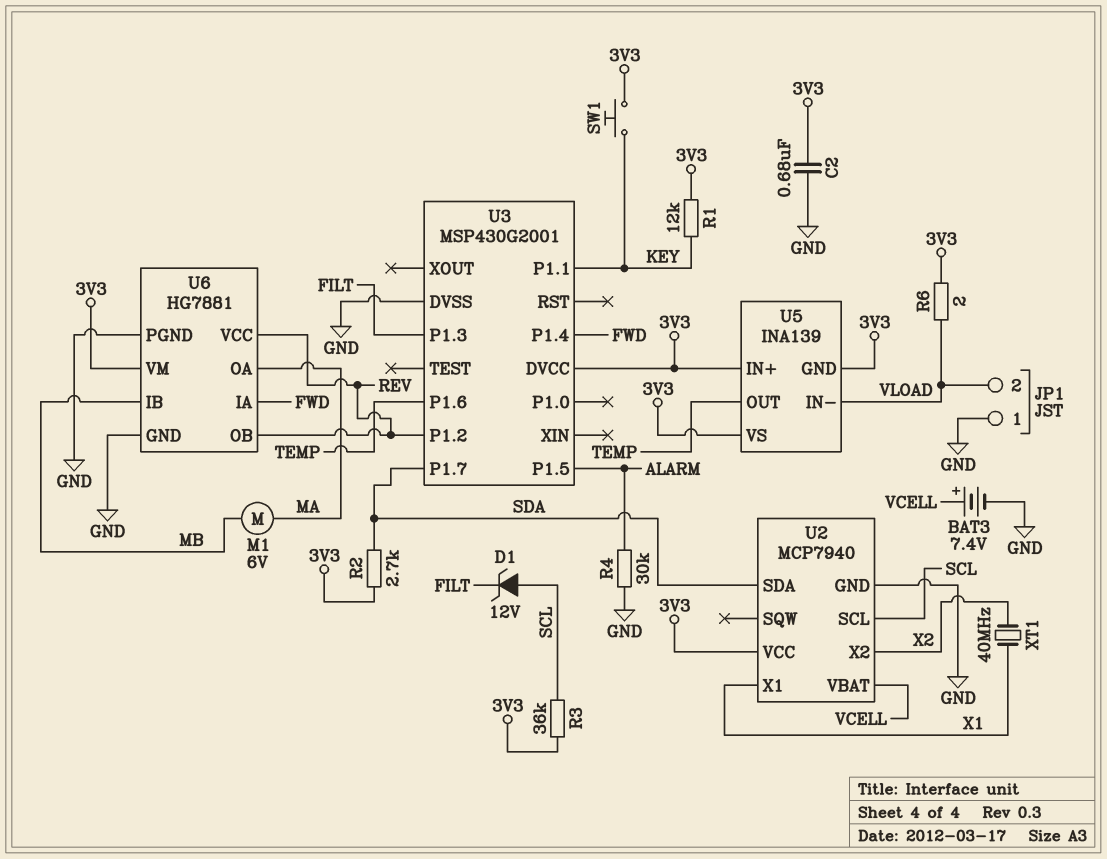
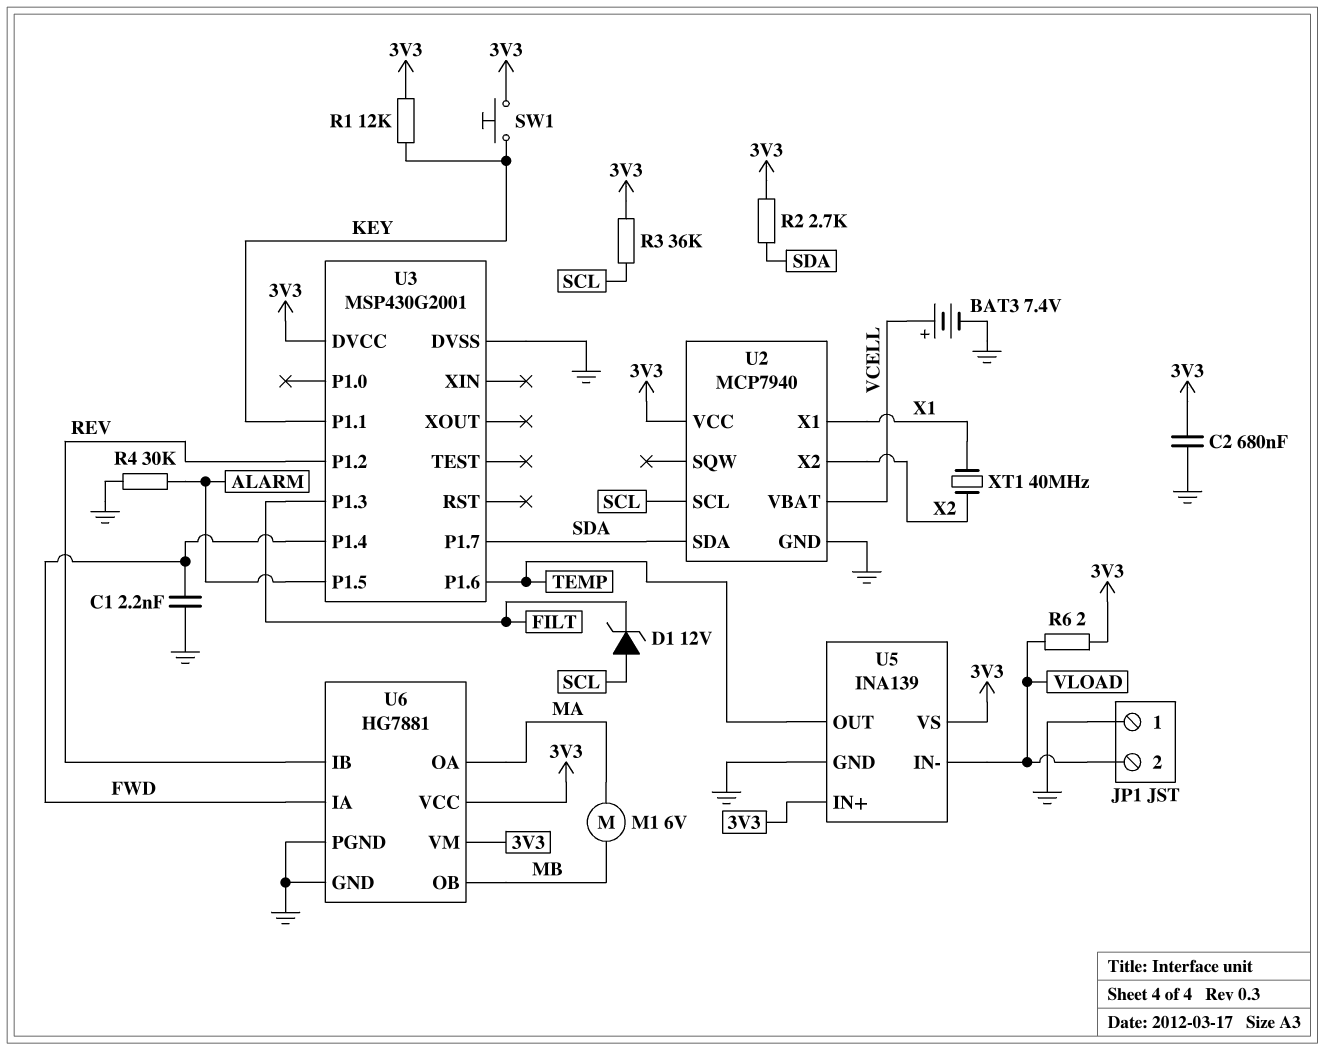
C1: none -> 2.2nF (FWD, GND)
U5 pin GND: 3V3 -> GND
U6 pin IB: MB -> REV
U6 pin OB: REV -> MB
U6 pin VCC: REV -> 3V3

